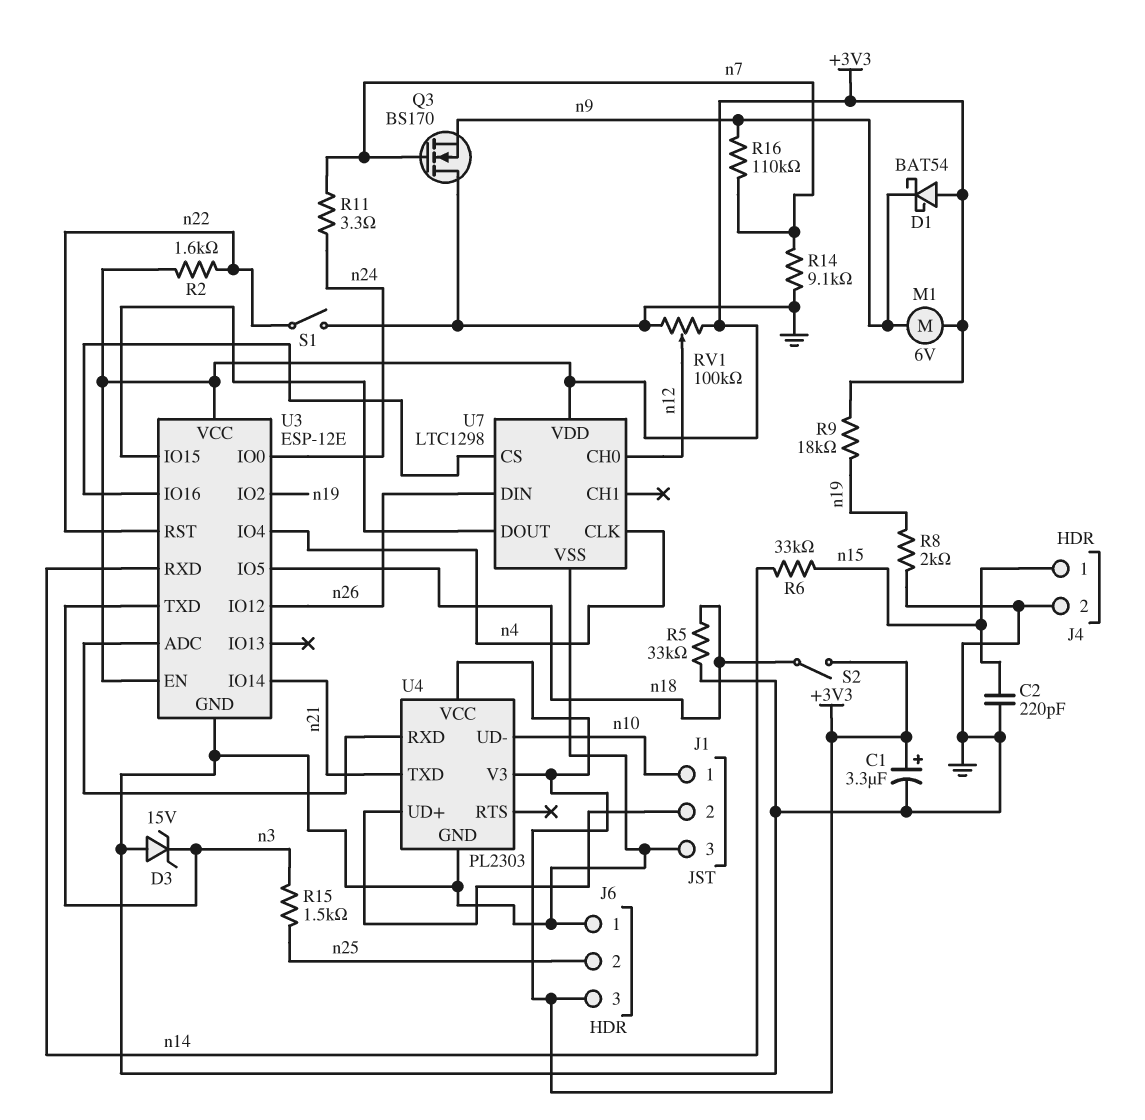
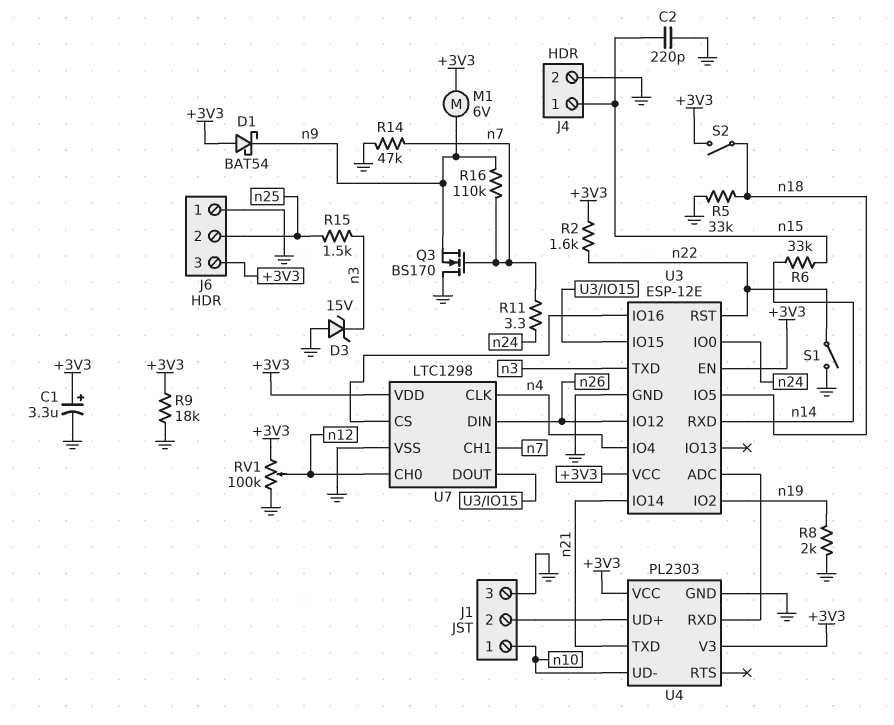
R9: 18k (+3V3, n19) -> 18k (+3V3, GND)
R14: 9.1k (GND, n7) -> 47k (GND, n7)
U7 pin CH1: none -> n7

